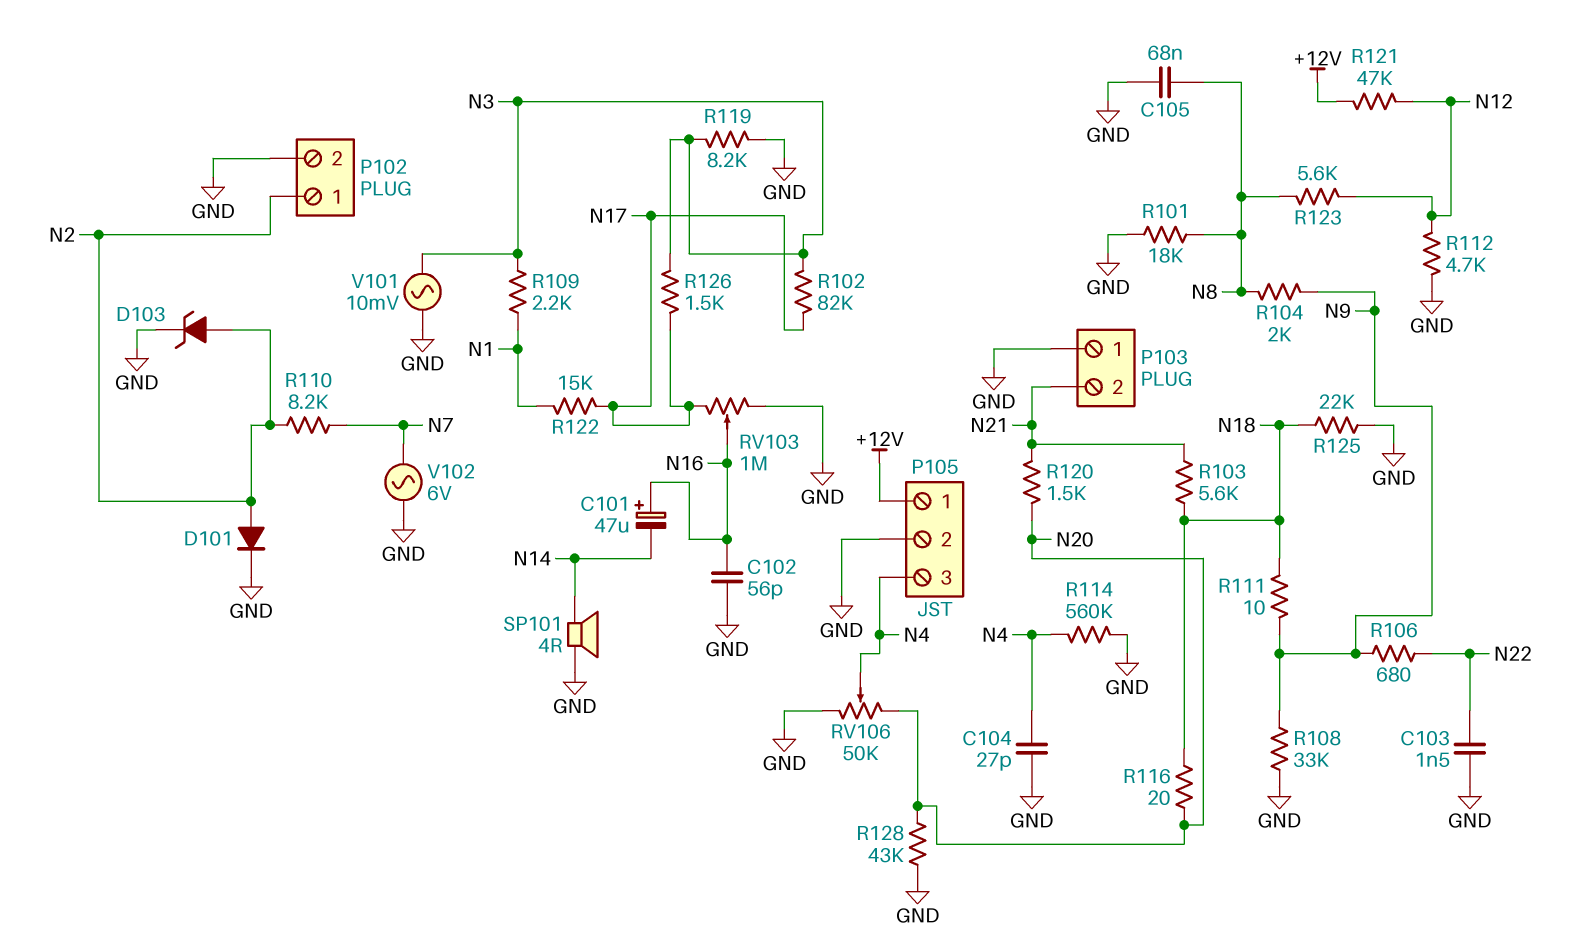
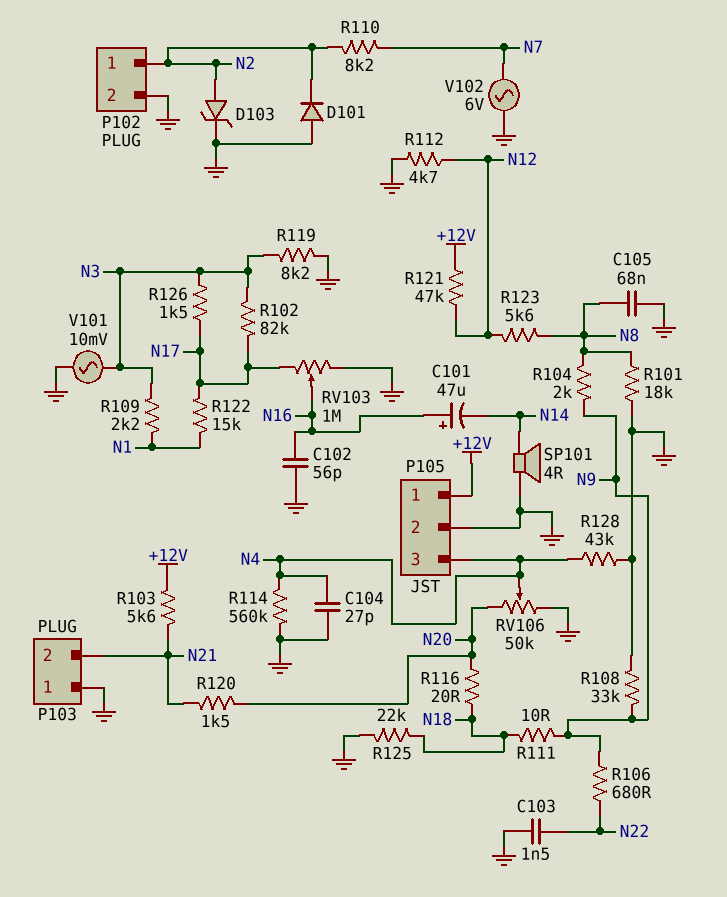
D101: diode (A N2, K GND) -> diode (A GND, K N2)
R103: 5.6k (N18, N21) -> 5.6k (+12V, N21)
R128: 43k (GND, N20) -> 43k (GND, N4)

